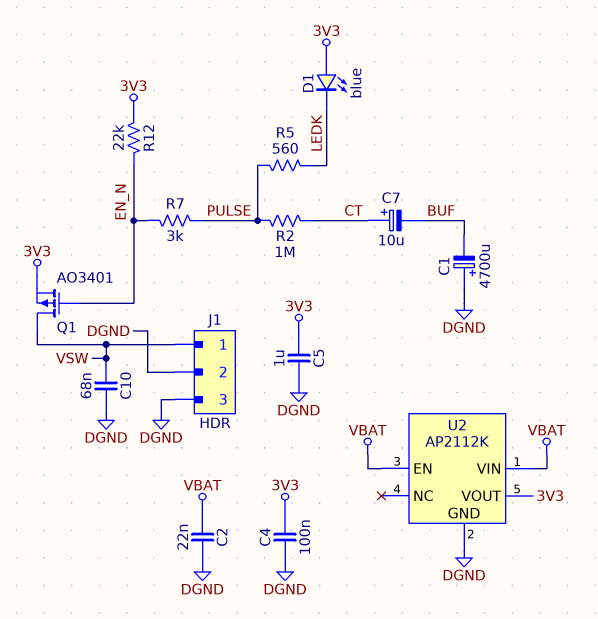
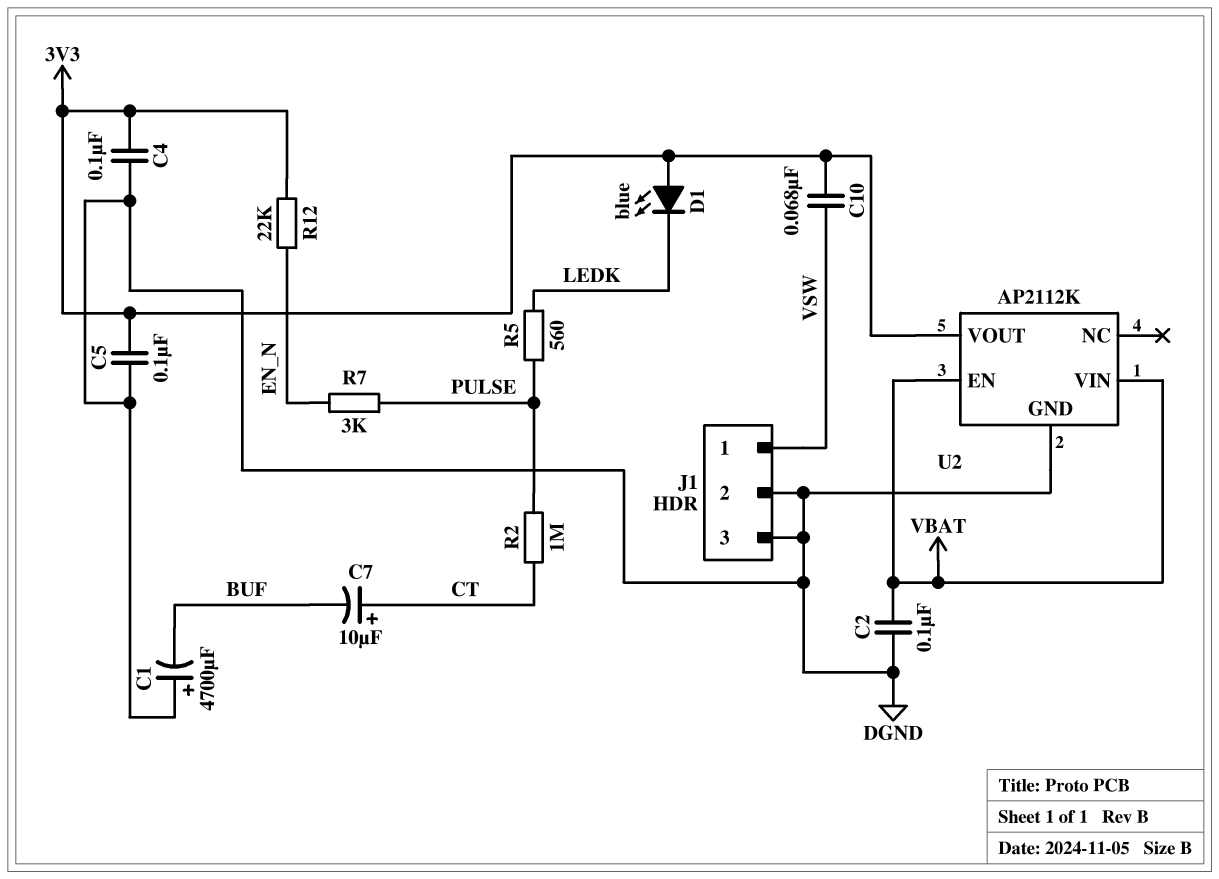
C2: 22nF (DGND, VBAT) -> 100nF (DGND, VBAT)
C5: 1uF (3V3, DGND) -> 100nF (3V3, DGND)
C10: 68nF (DGND, VSW) -> 68nF (3V3, VSW)
Q1: PMOS AO3401 (G EN_N, D VSW, S 3V3) -> none

